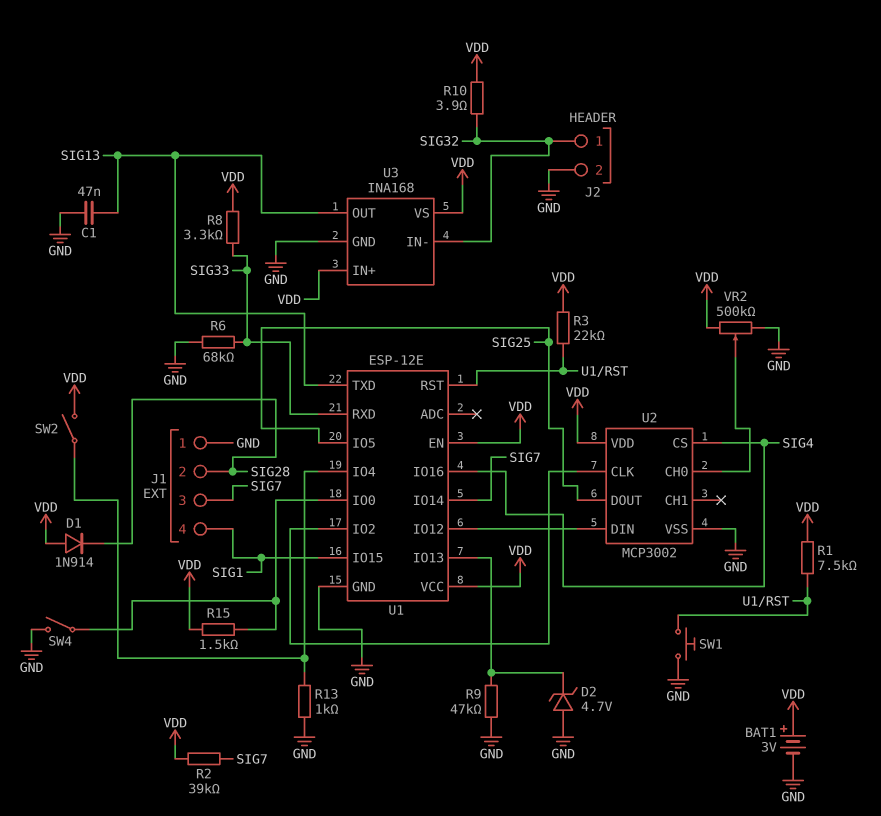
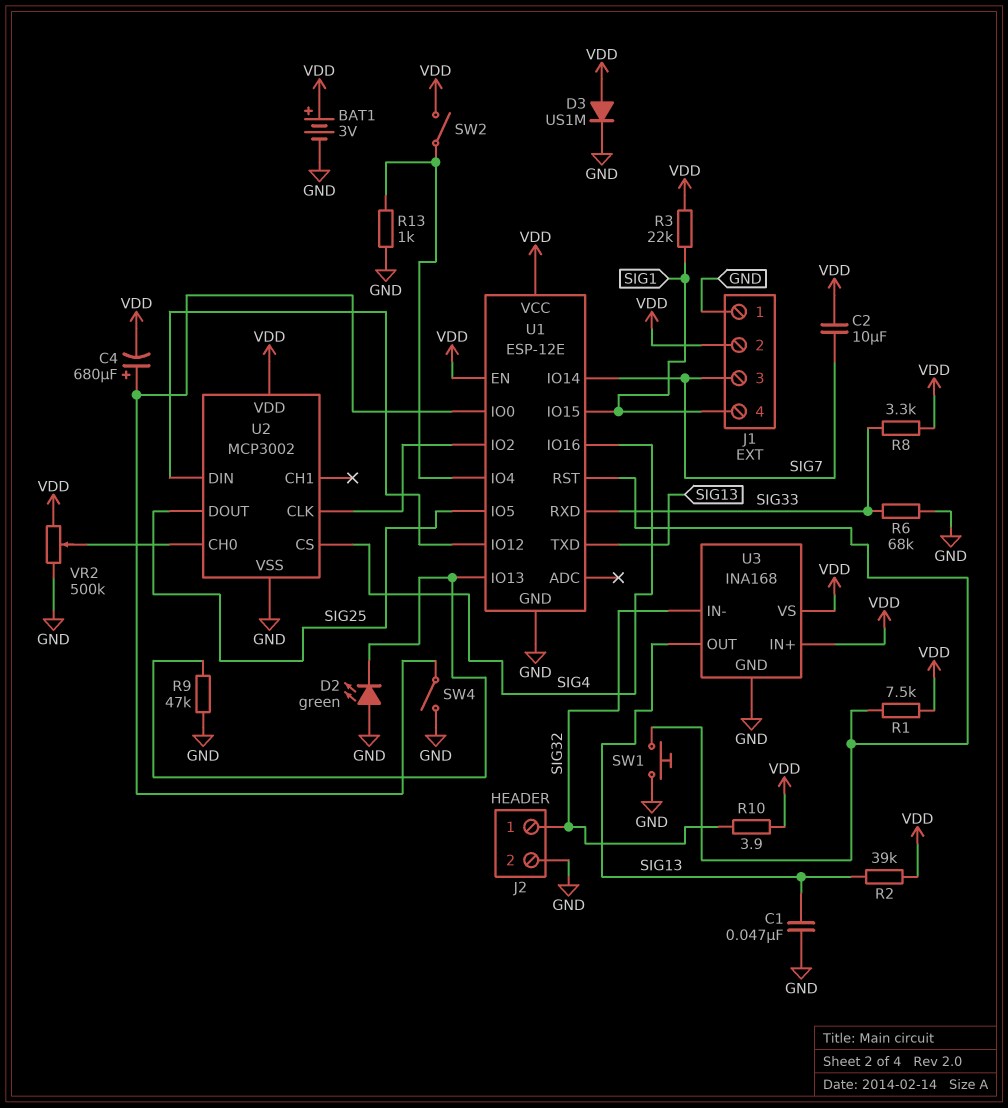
C2: none -> 10uF (SIG7, VDD)
C4: none -> 680uF (plus U1/IO0, minus VDD)
D1: diode 1N914 (A VDD, K SIG28) -> none
D2: zener 4.7V (A GND, K U1/IO13) -> LED green (A GND, K U1/IO13)
D3: none -> diode US1M (A VDD, K GND)
J1 pin 2: SIG28 -> VDD
R2: 39k (SIG7, VDD) -> 39k (SIG13, VDD)
R3: 22k (U1/RST, VDD) -> 22k (SIG1, VDD)
R15: 1.5k (U1/IO0, VDD) -> none

